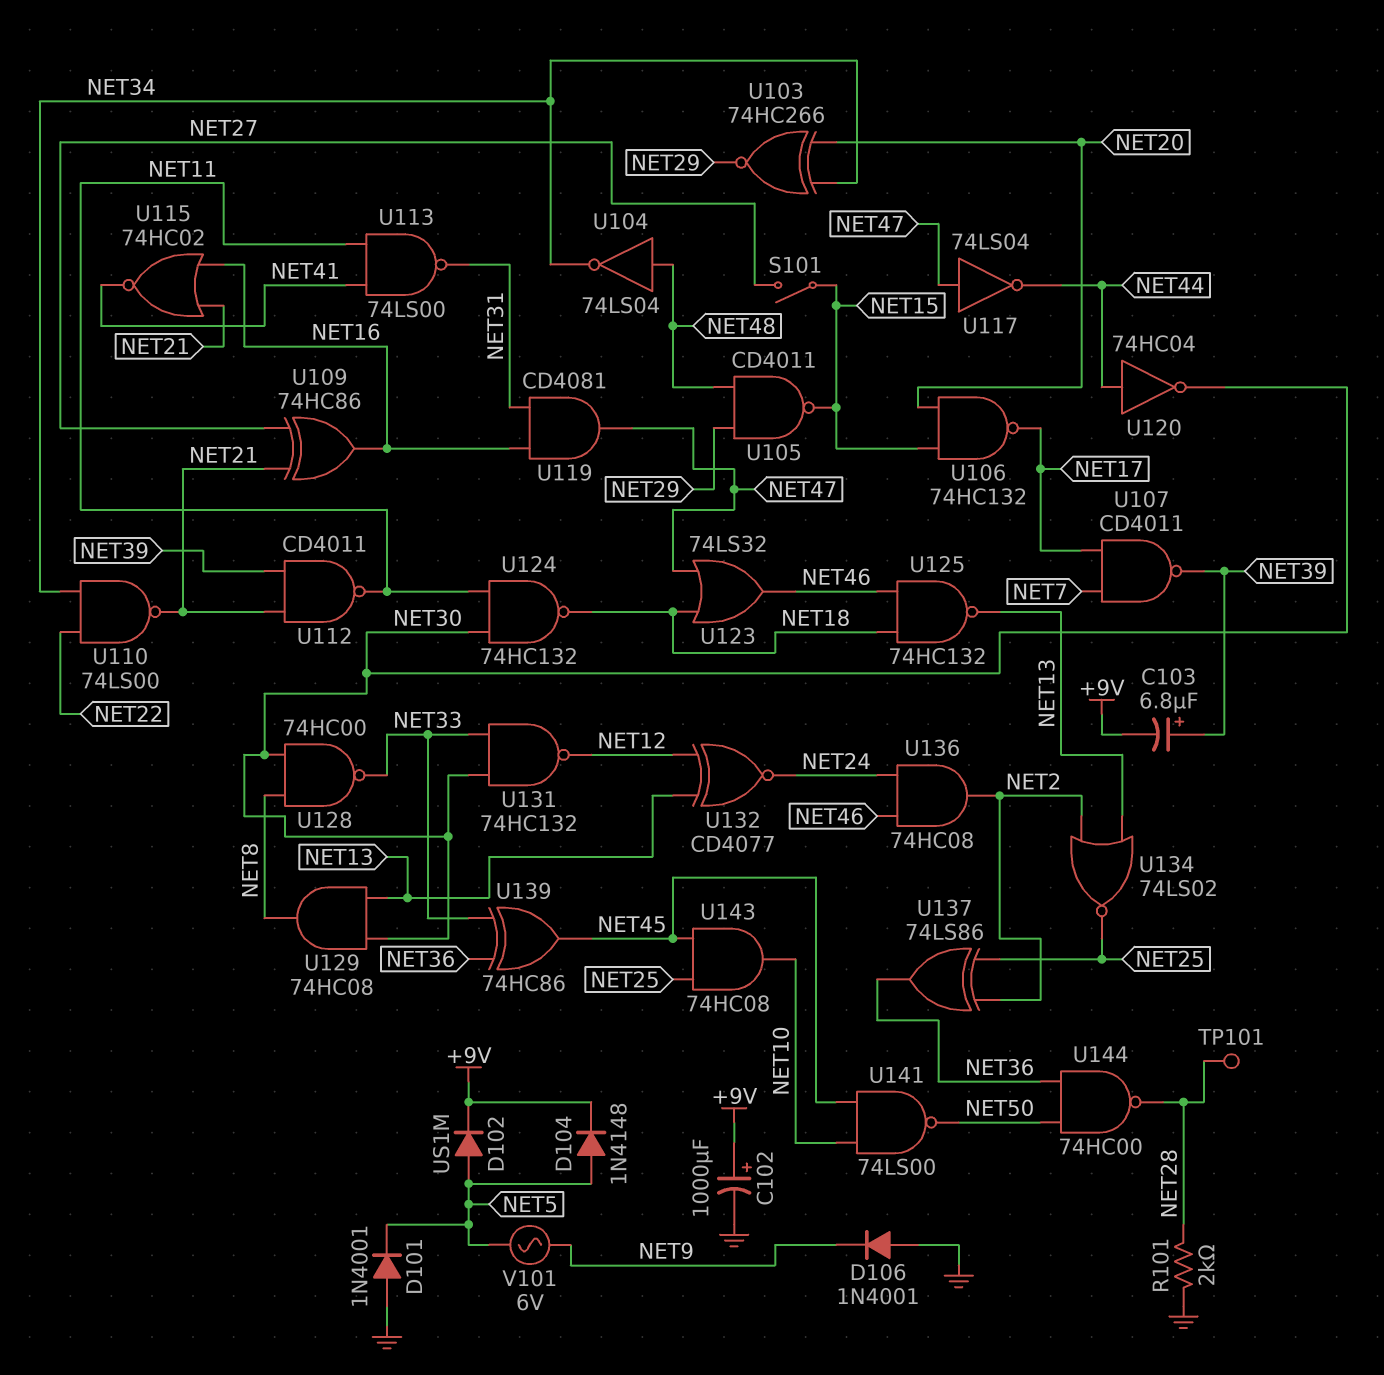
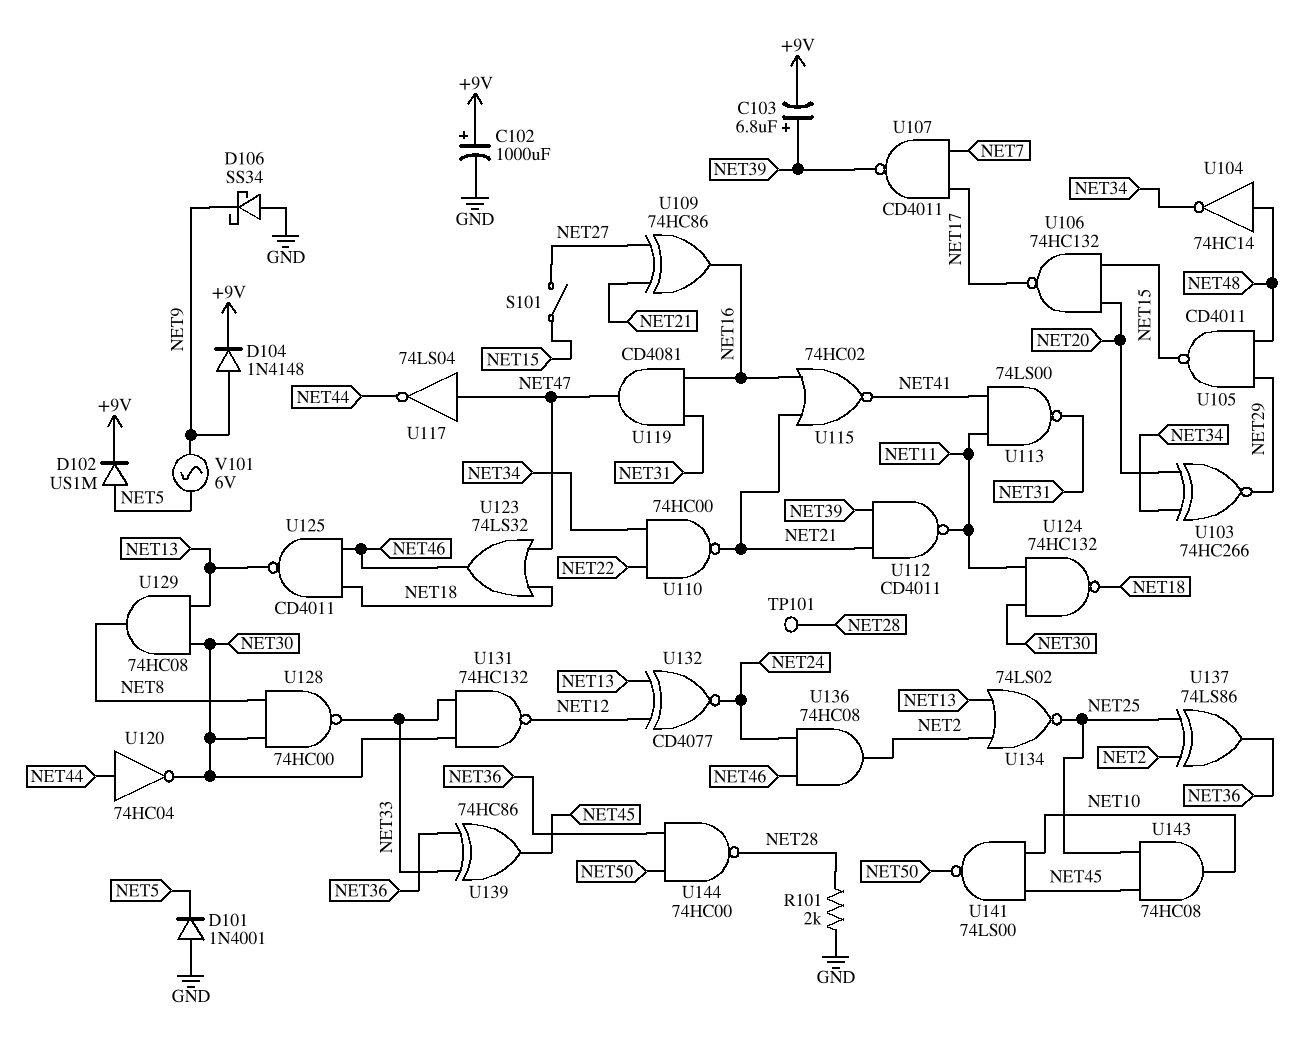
D104: diode 1N4148 (A NET5, K +9V) -> diode 1N4148 (A NET9, K +9V)
D106: diode 1N4001 (A GND, K NET9) -> schottky SS34 (A GND, K NET9)
U104: NOT 74LS04 (in NET48, out NET34) -> NOT 74HC14 (in NET48, out NET34)
U110: NAND 74LS00 (in NET22, in NET34, out NET21) -> NAND 74HC00 (in NET22, in NET34, out NET21)
U125: NAND 74HC132 (in NET18, in NET46, out NET13) -> NAND CD4011 (in NET18, in NET46, out NET13)

